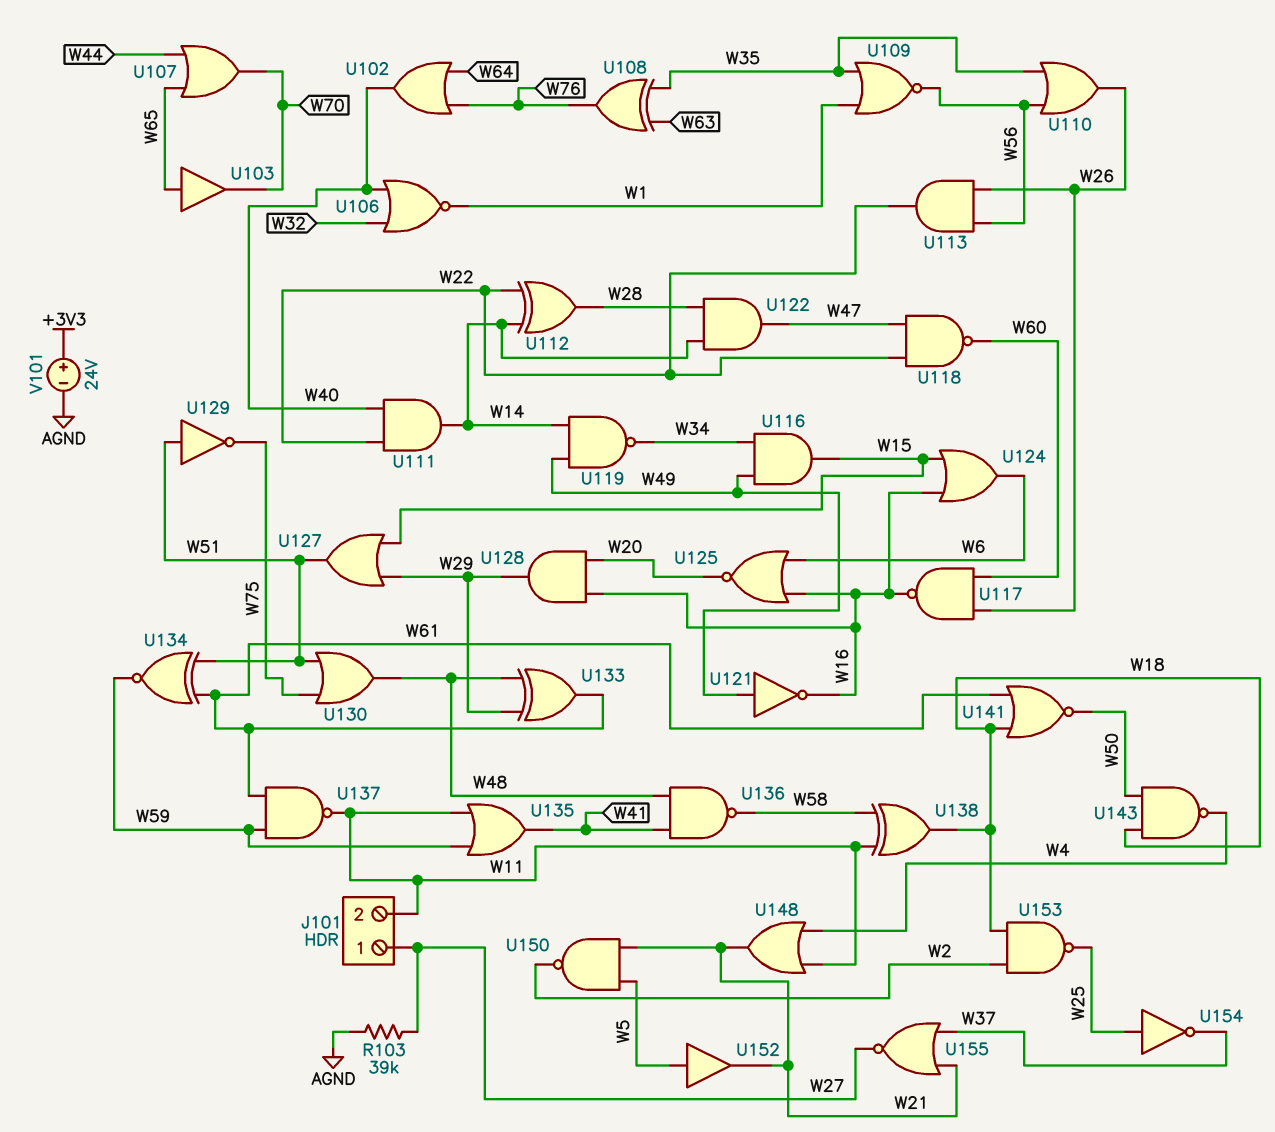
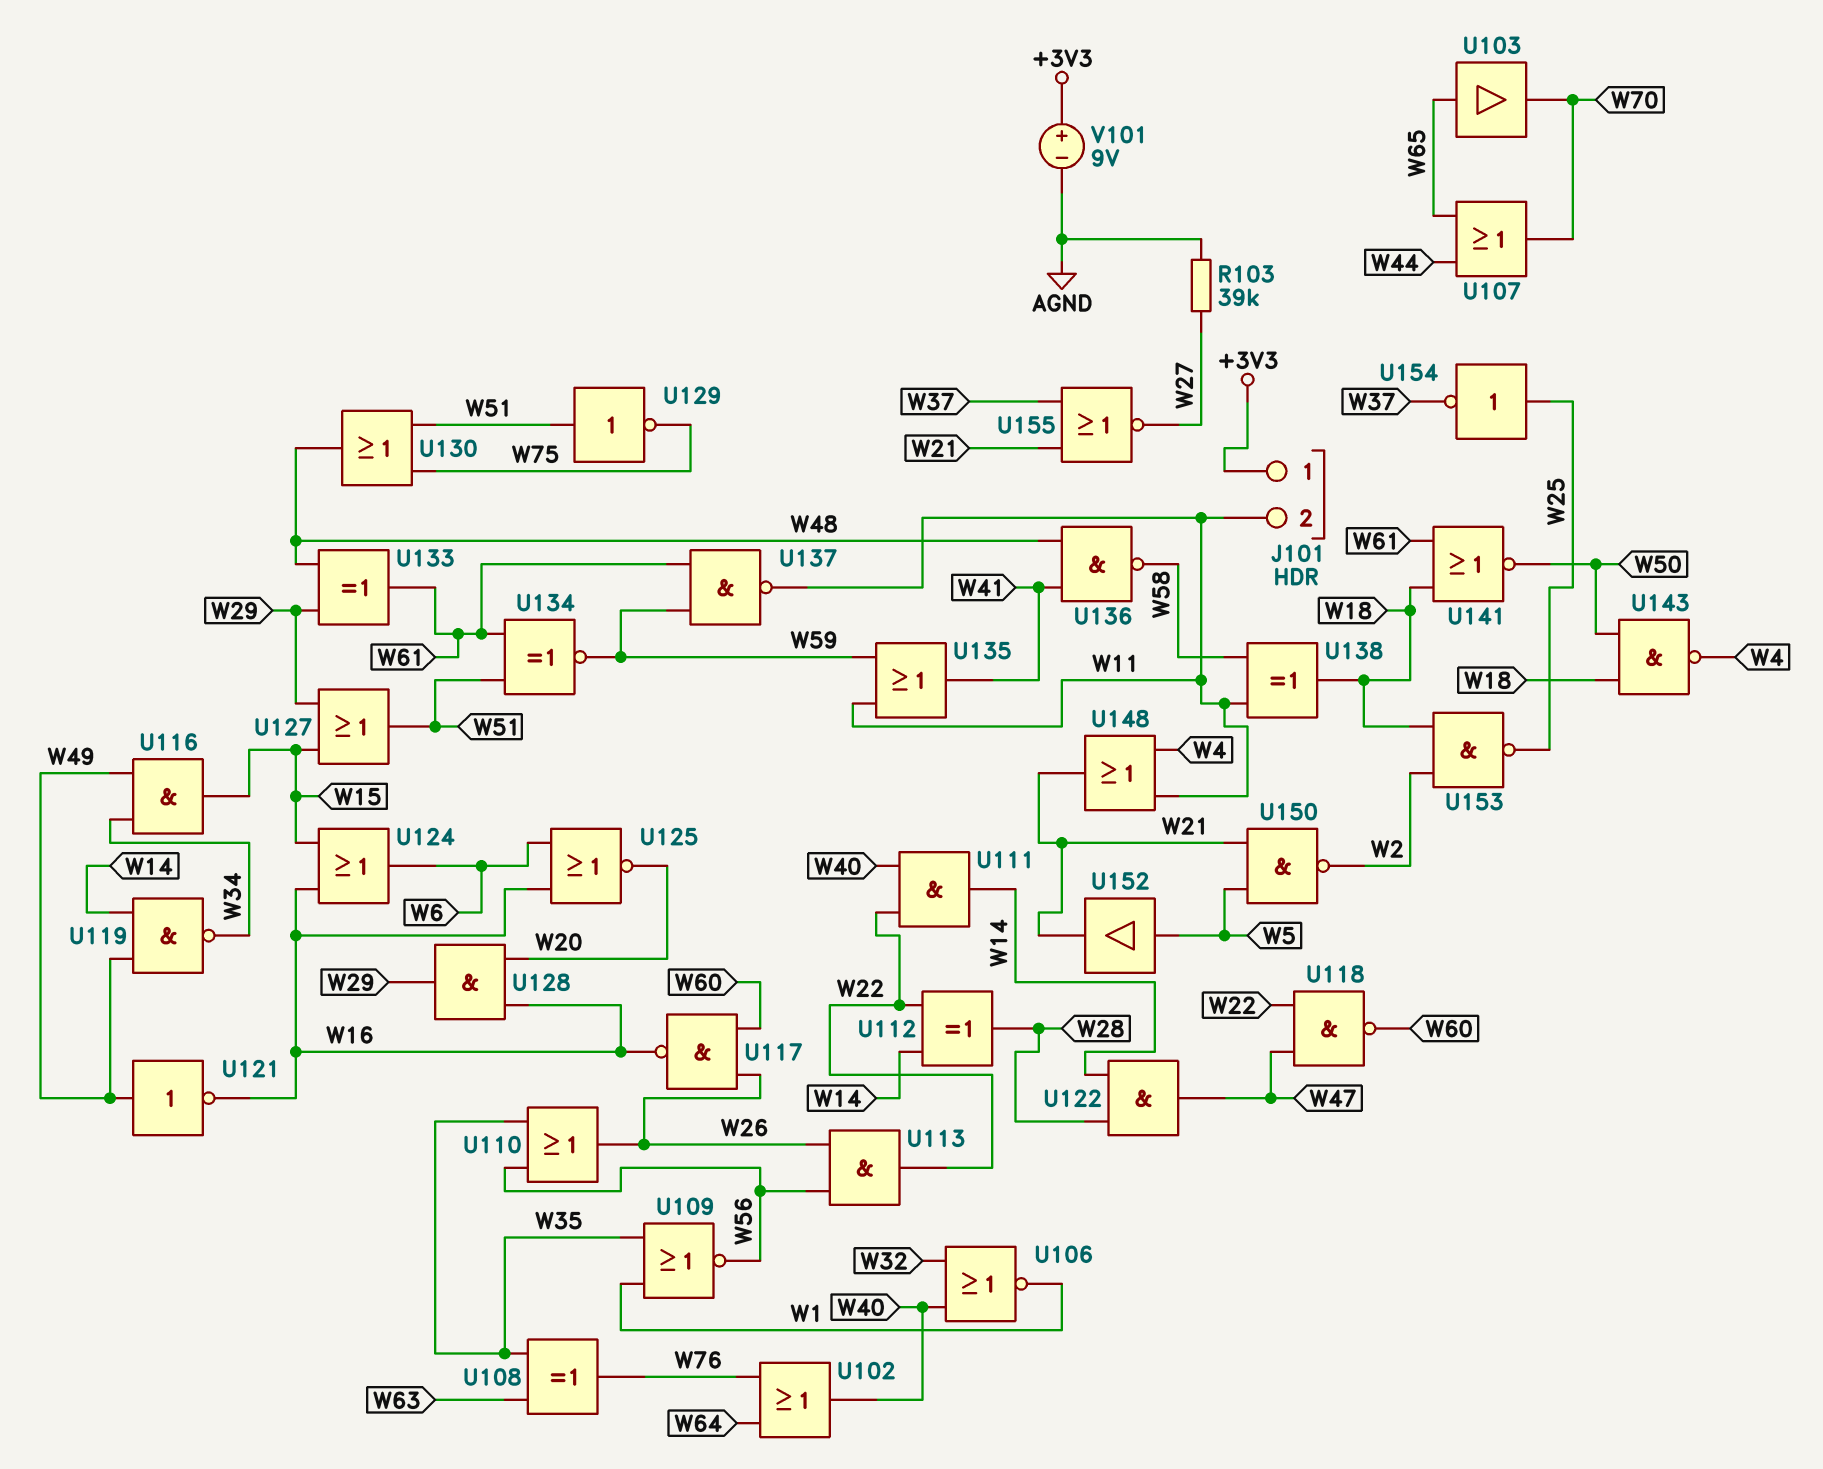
J101 pin 1: W27 -> +3V3
V101: 24V (plus +3V3, minus AGND) -> 9V (plus +3V3, minus AGND)

